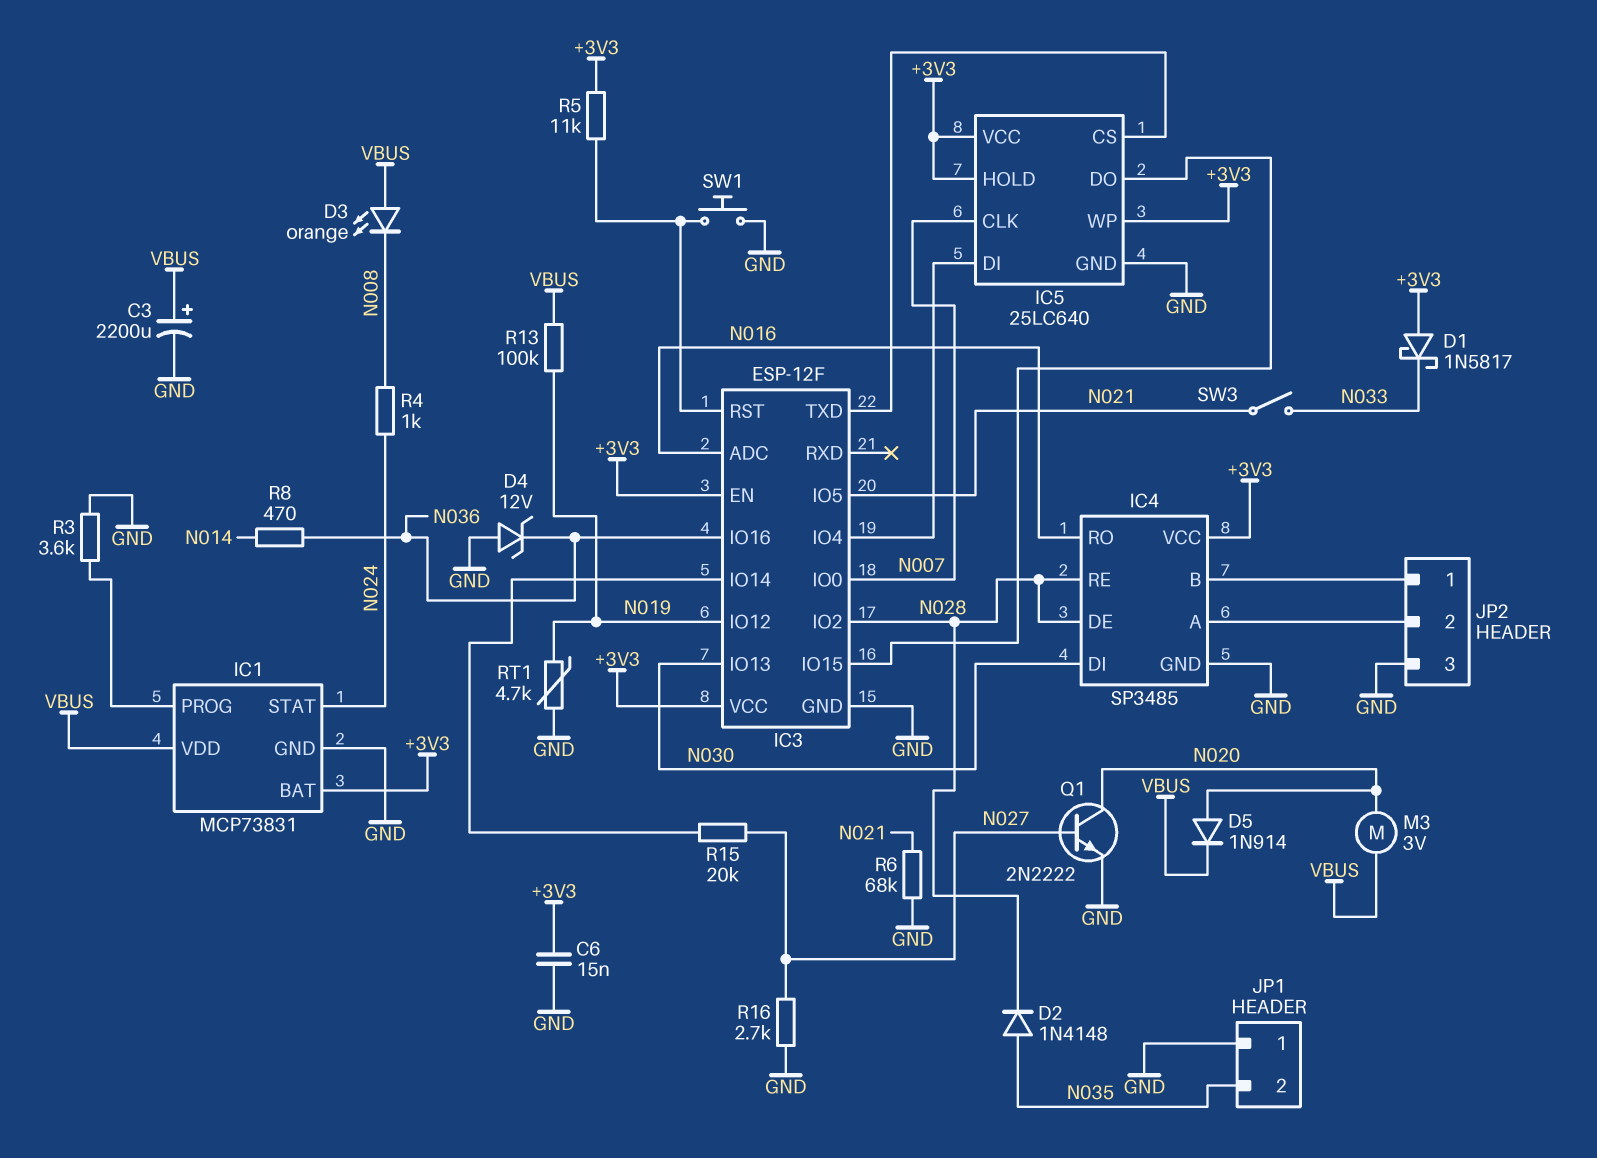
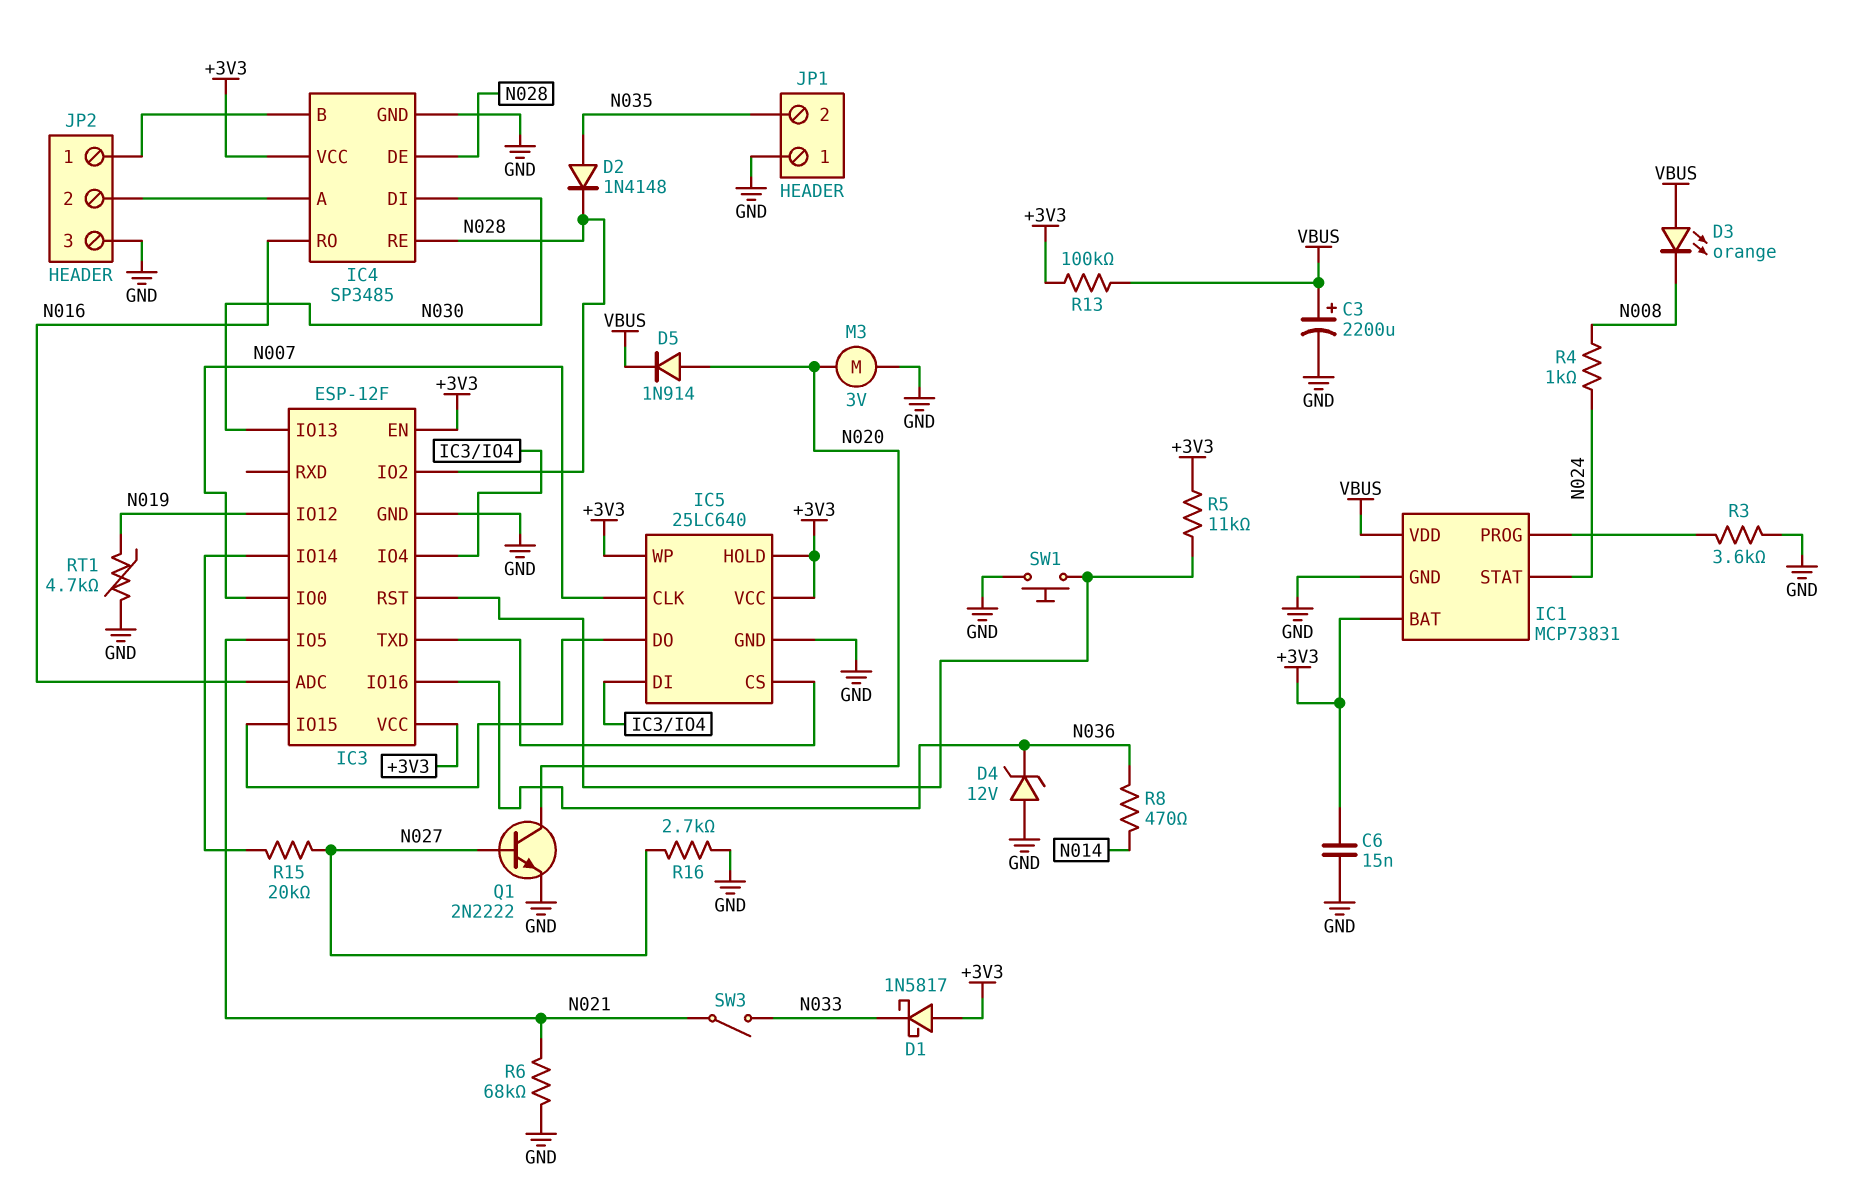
M3: motor 3V (N020, VBUS) -> motor 3V (GND, N020)
R13: 100k (N019, VBUS) -> 100k (+3V3, VBUS)

